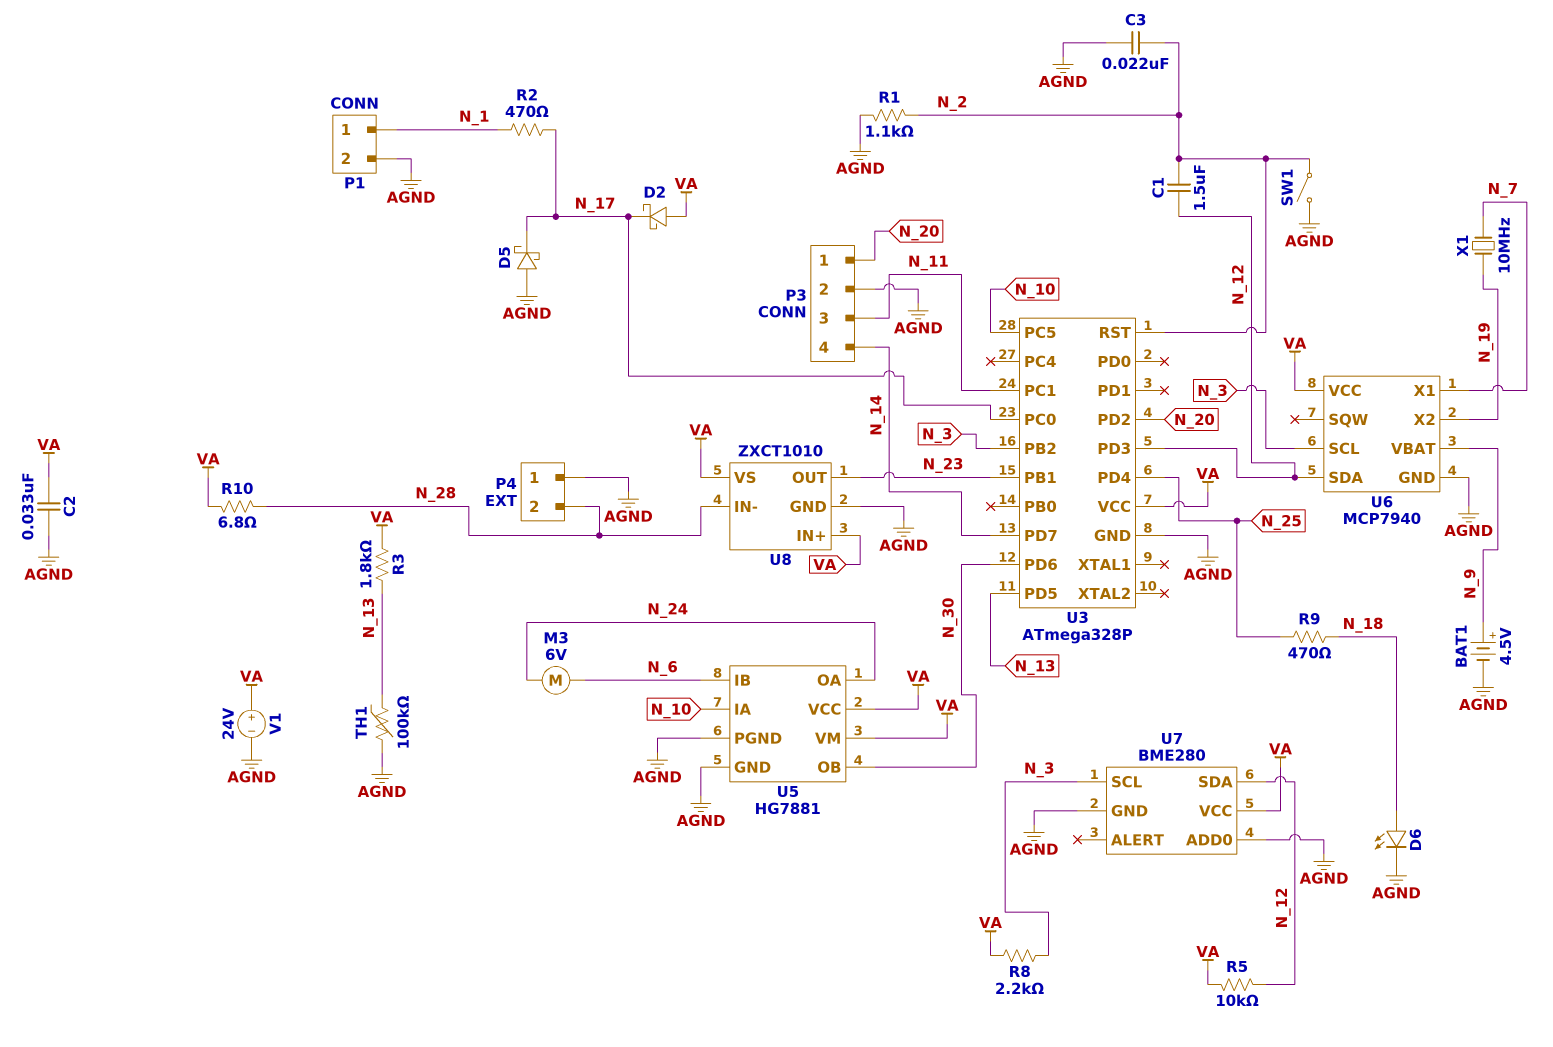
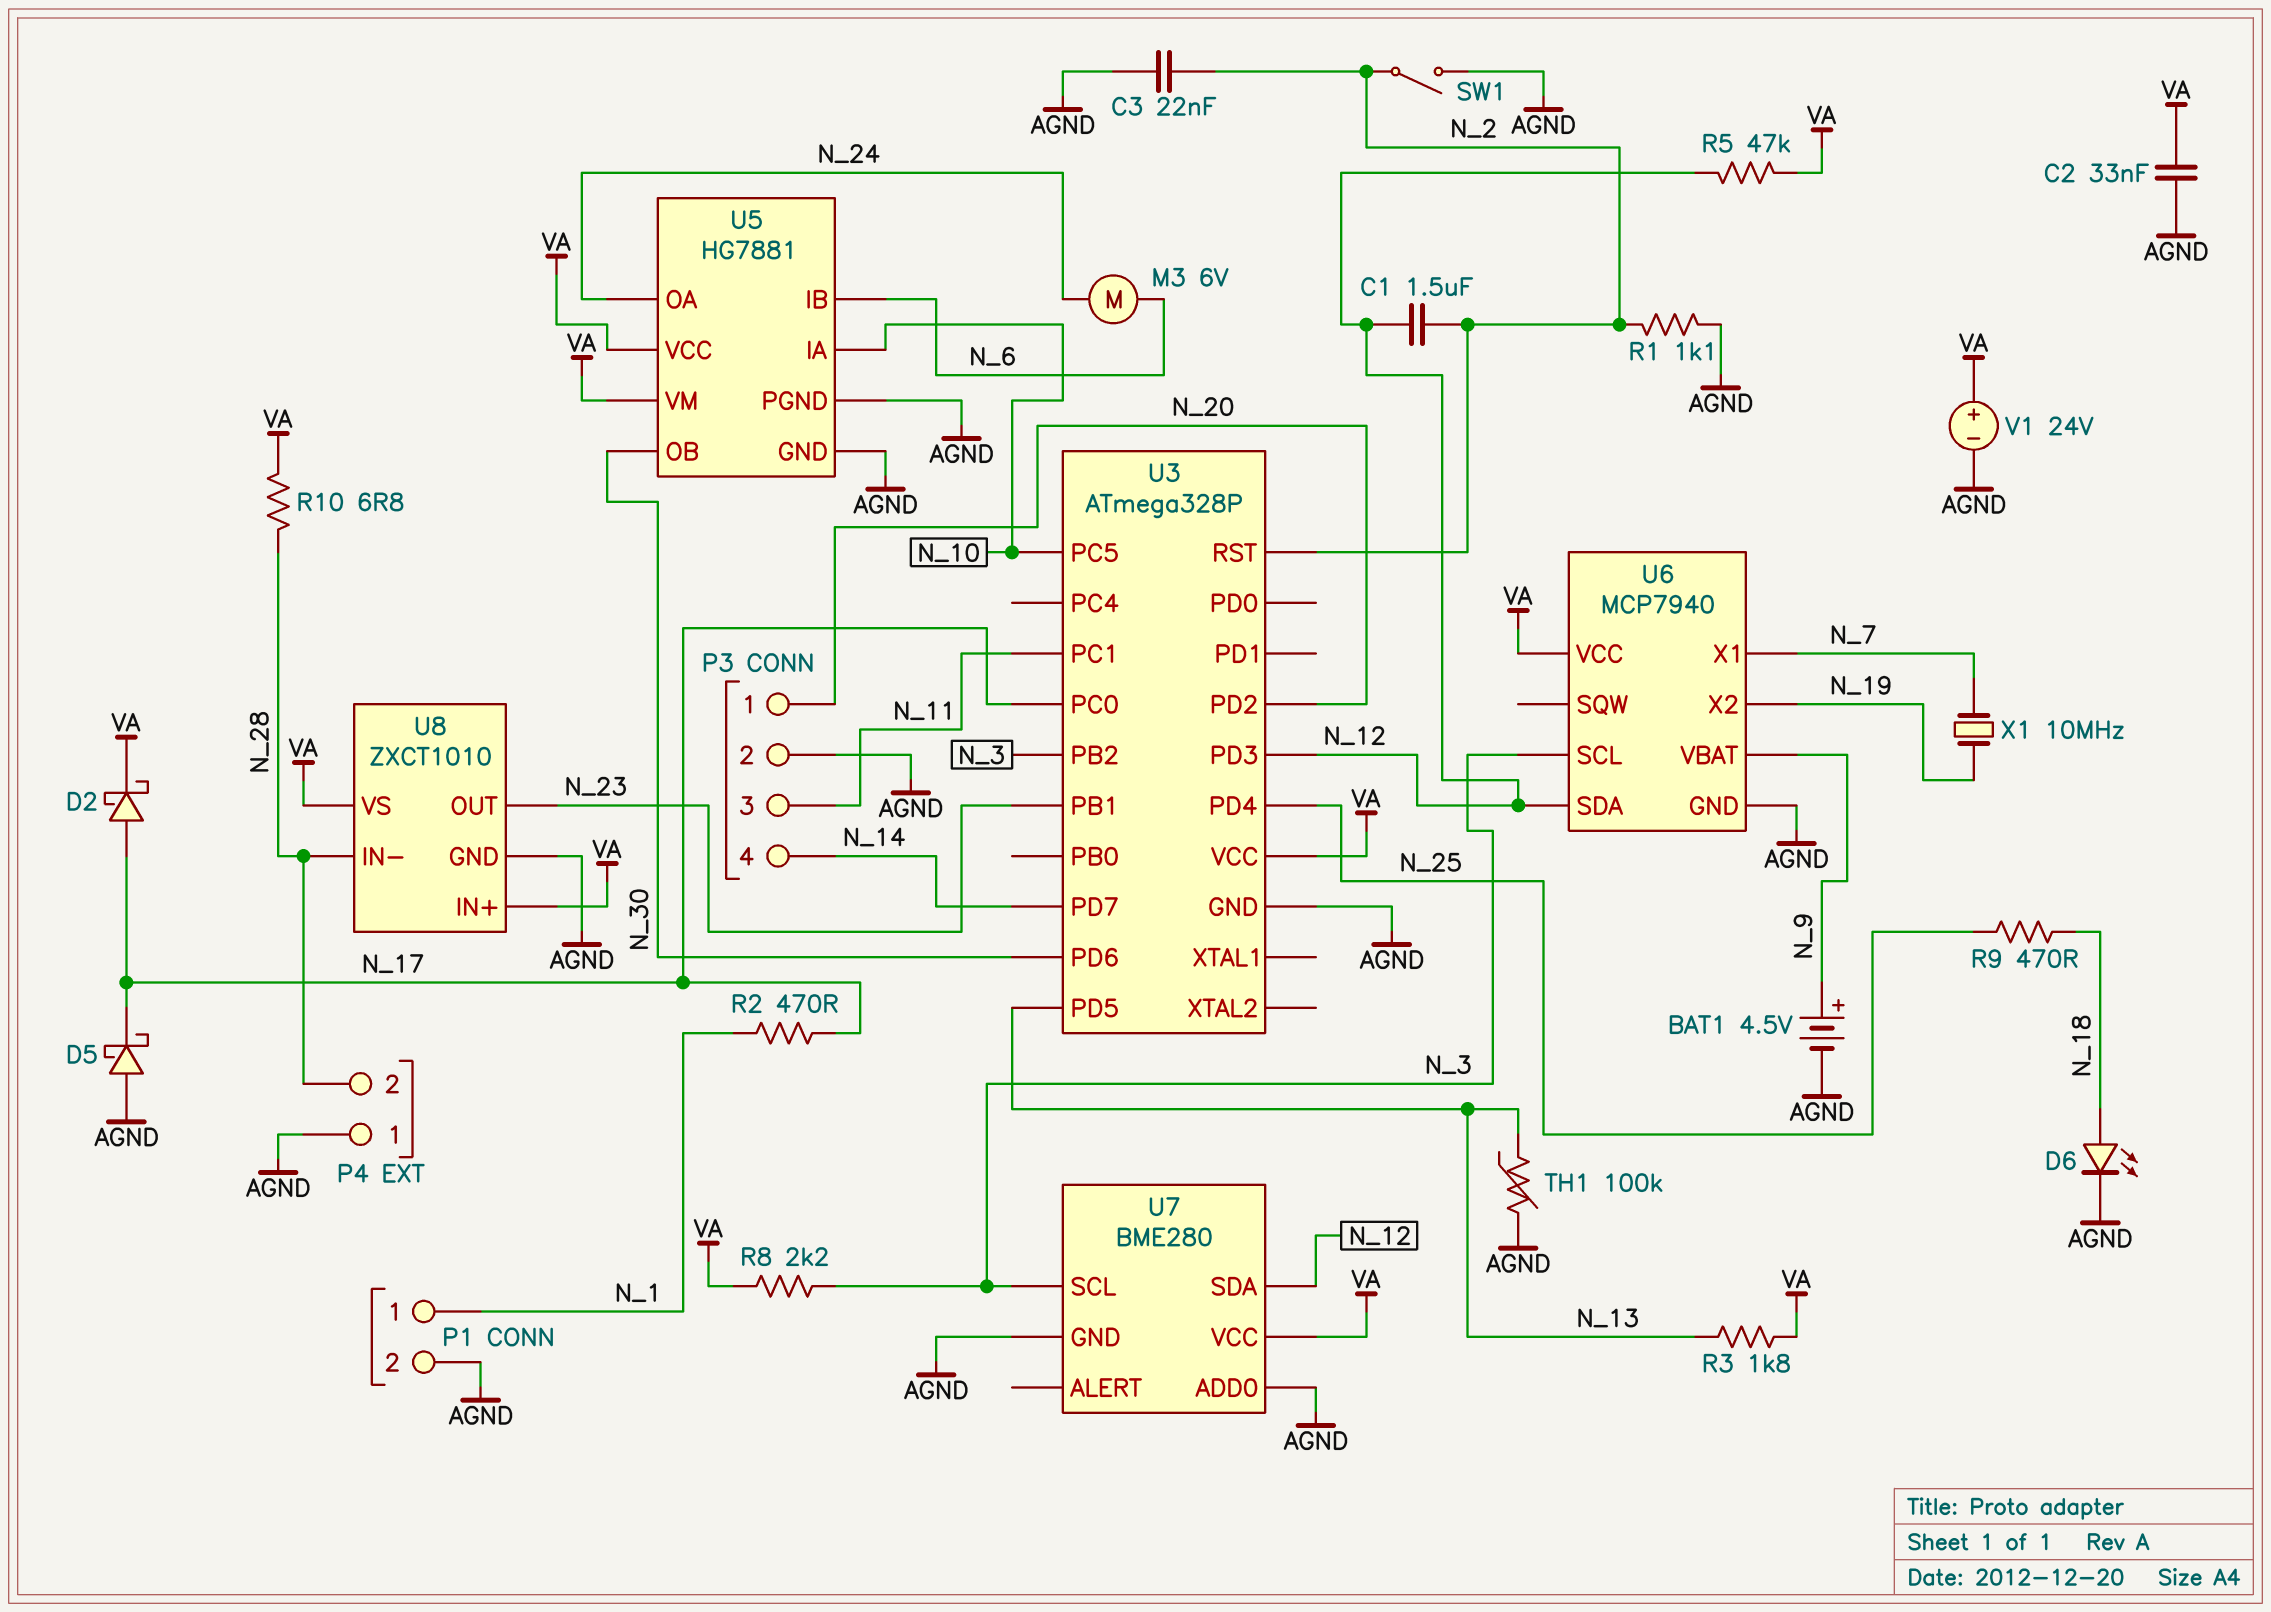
D2: schottky (A VA, K N_17) -> schottky (A N_17, K VA)
R5: 10k (N_12, VA) -> 47k (N_12, VA)

